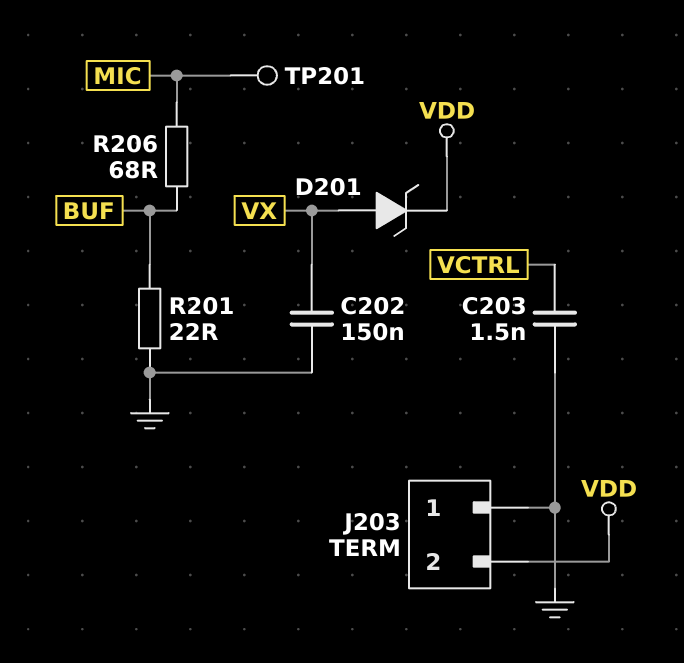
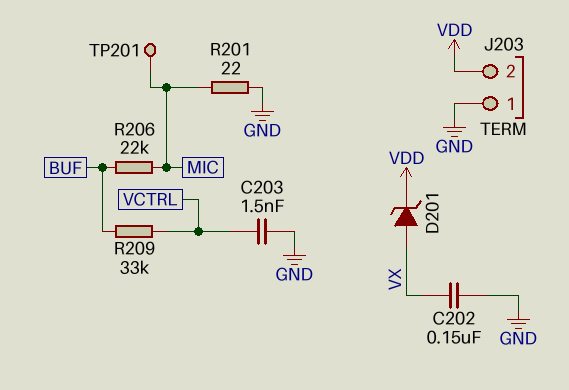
R201: 22 (BUF, GND) -> 22 (GND, MIC)
R206: 68 (BUF, MIC) -> 22k (BUF, MIC)
R209: none -> 33k (BUF, VCTRL)

